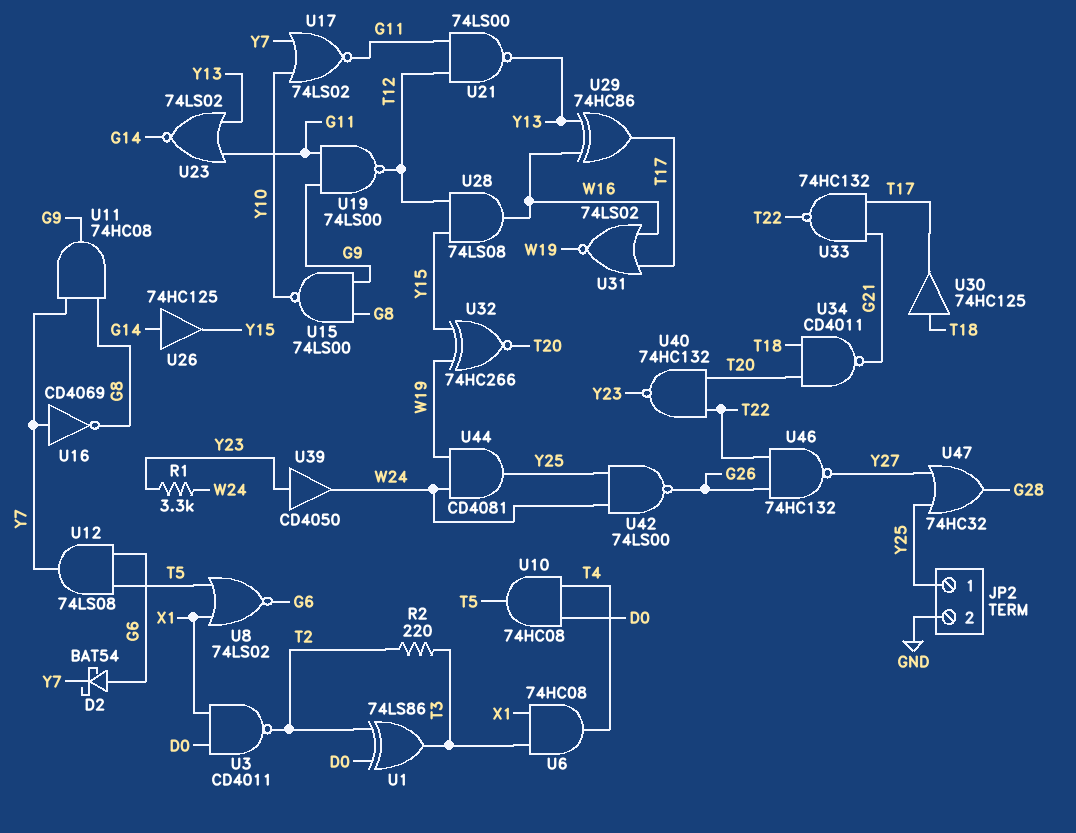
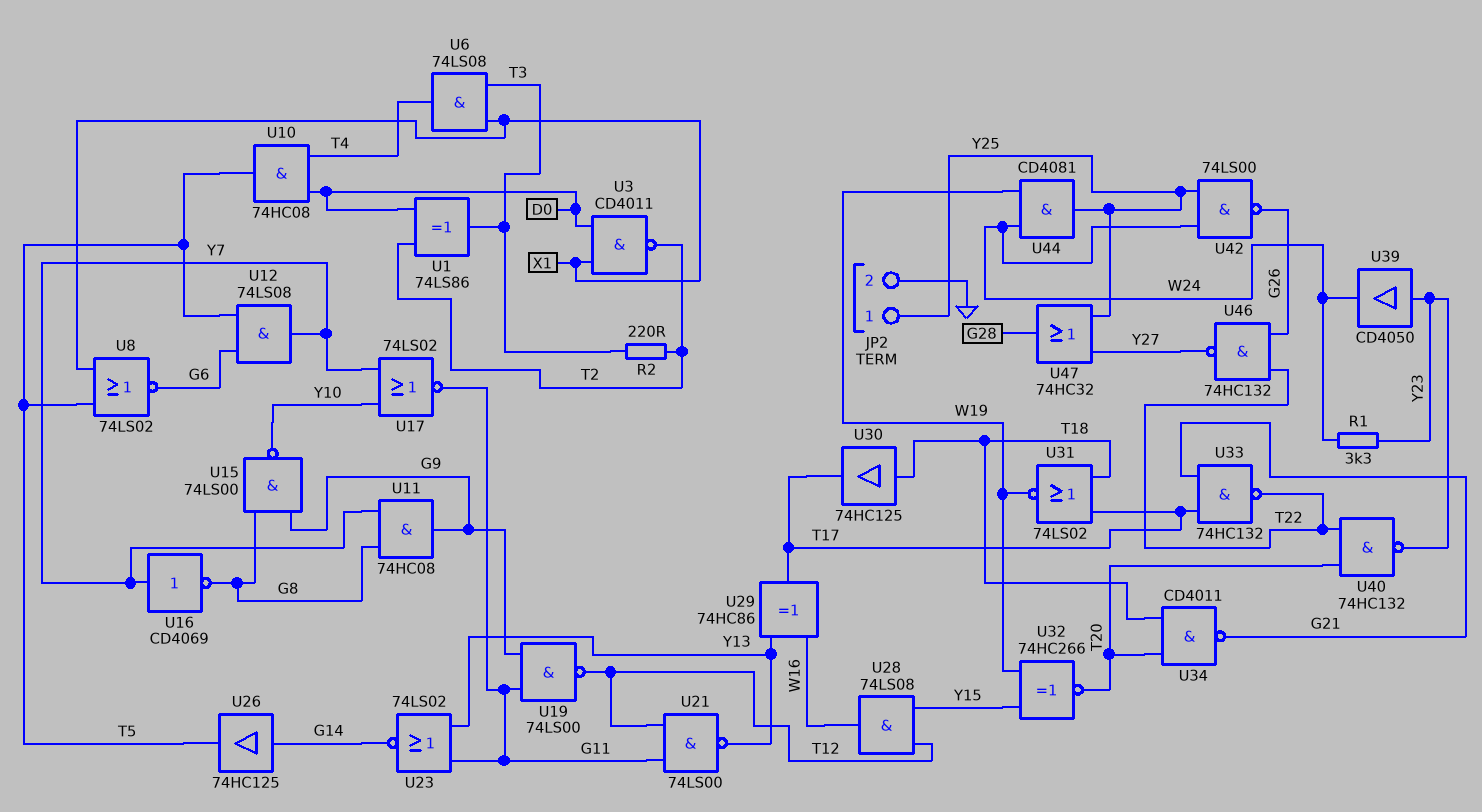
D2: schottky BAT54 (A G6, K Y7) -> none
U6: AND 74HC08 (in T3, in X1, out T4) -> AND 74LS08 (in T3, in X1, out T4)
U26: buffer 74HC125 (in G14, out Y15) -> buffer 74HC125 (in G14, out T5)
U31: NOR 74LS02 (in T17, in W16, out W19) -> NOR 74LS02 (in T17, in T18, out W19)

